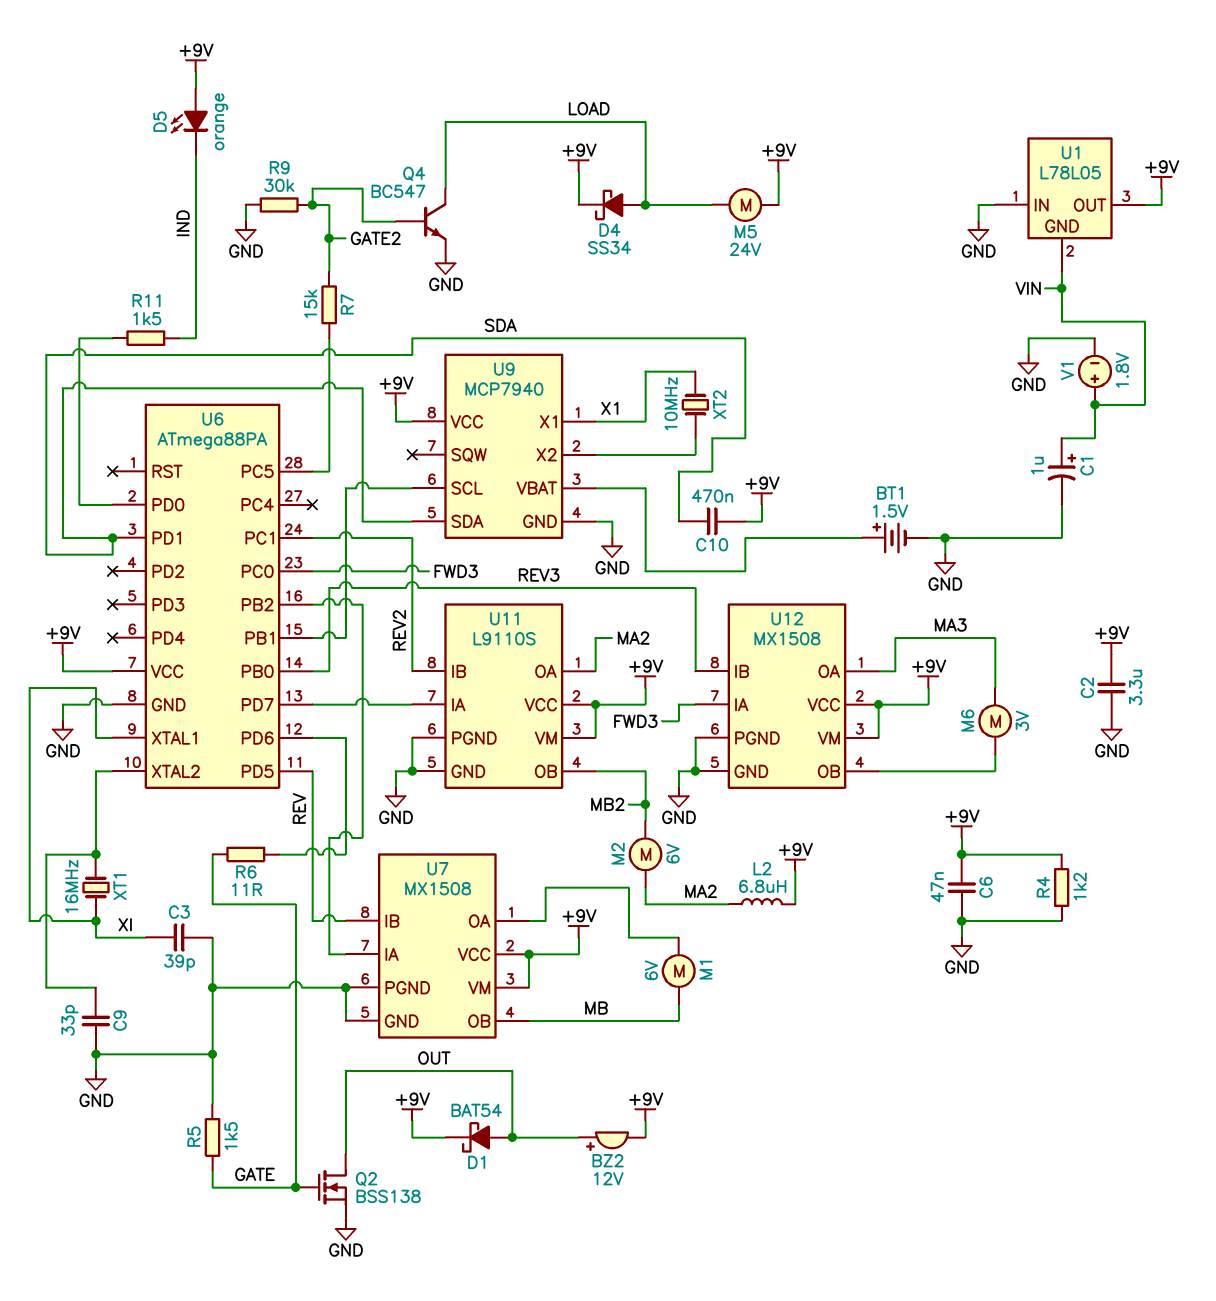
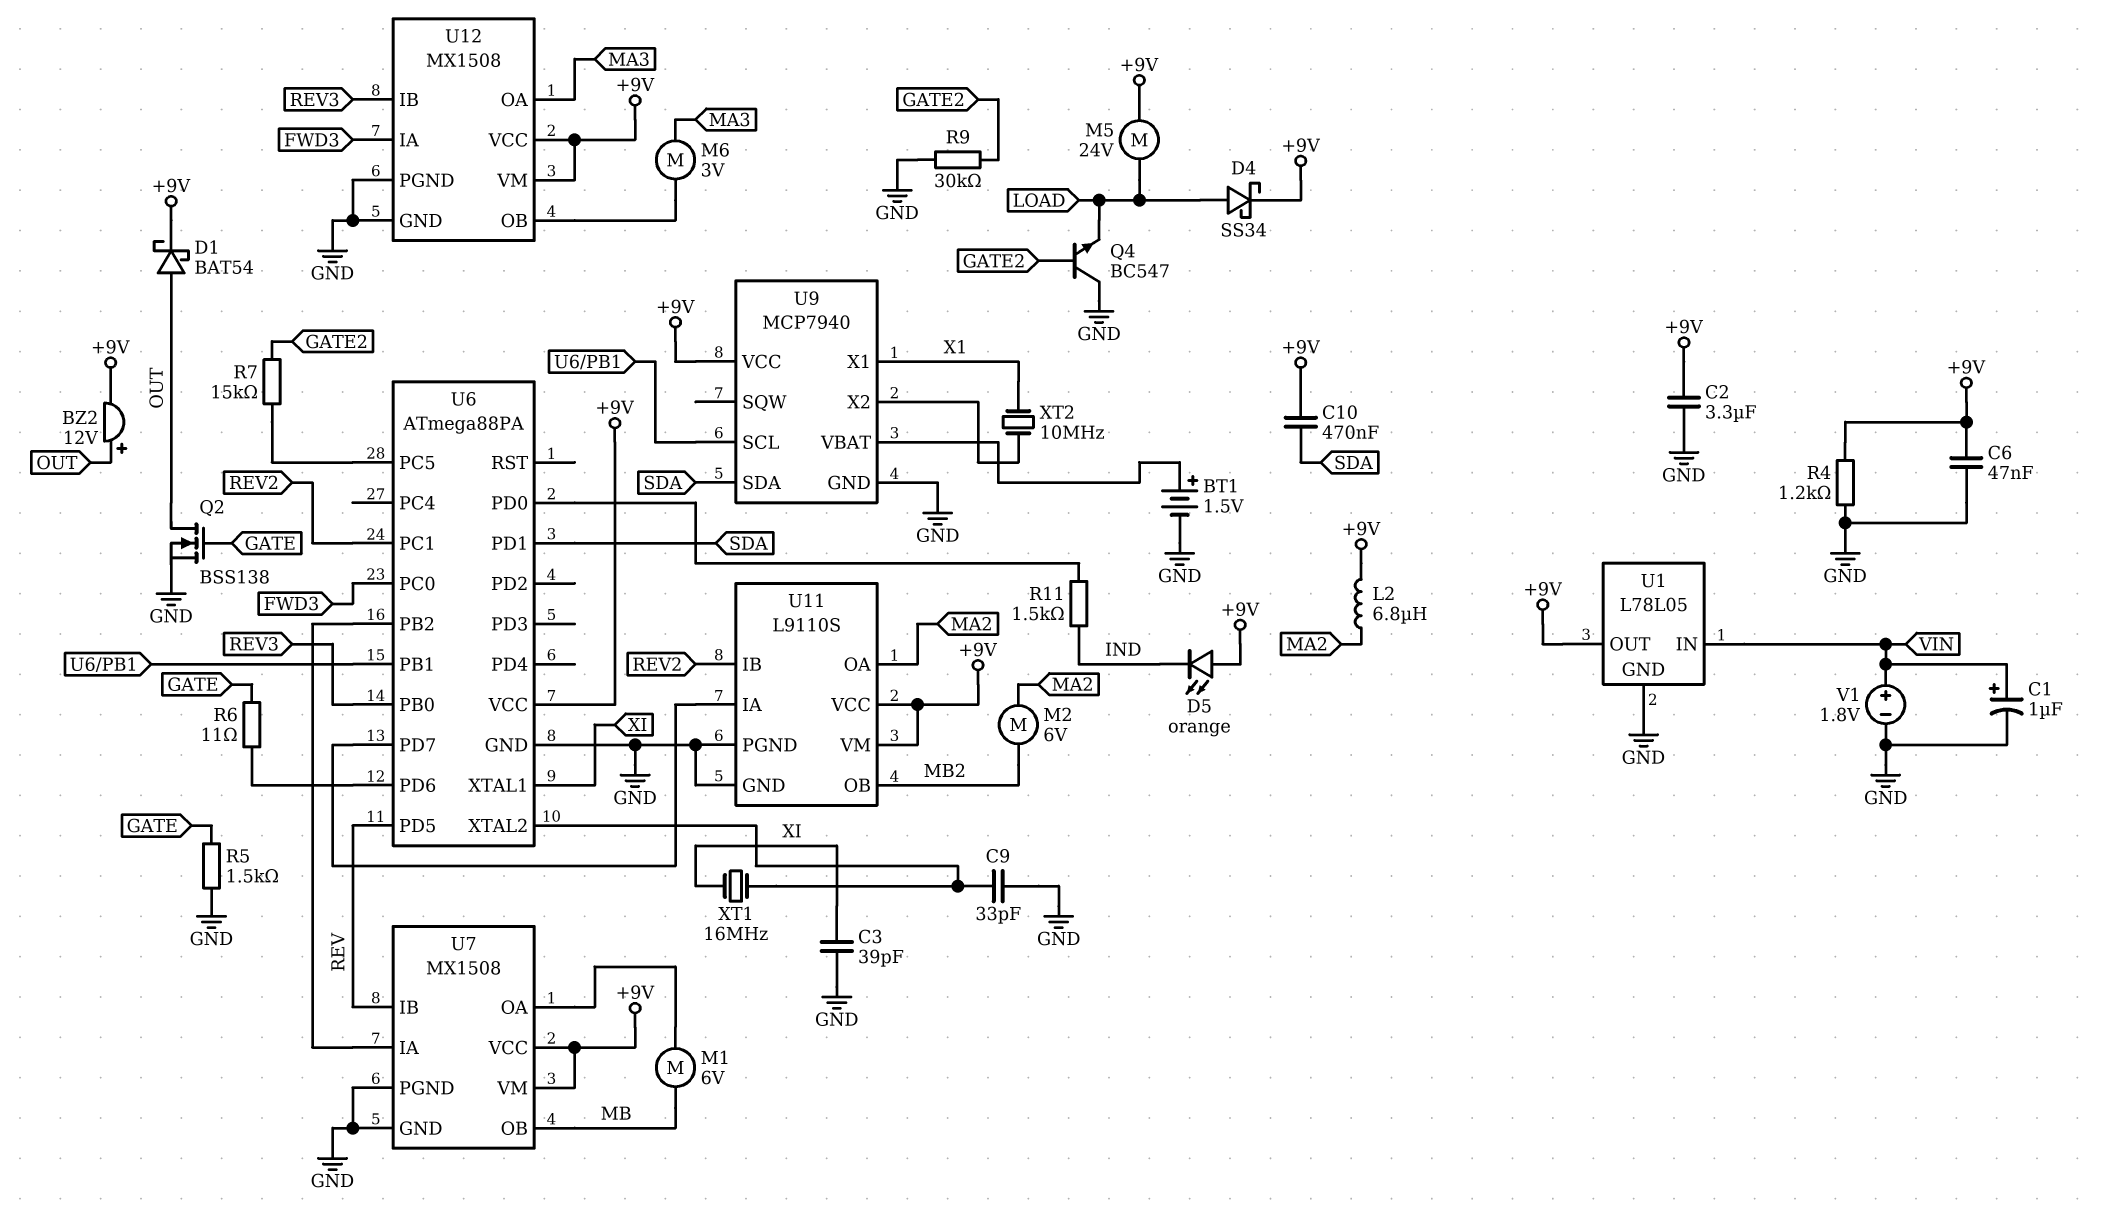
Q4: NPN BC547 (B GATE2, C LOAD, E GND) -> NPN BC547 (B GATE2, C GND, E LOAD)
U1 pin GND: VIN -> GND
U1 pin IN: GND -> VIN

